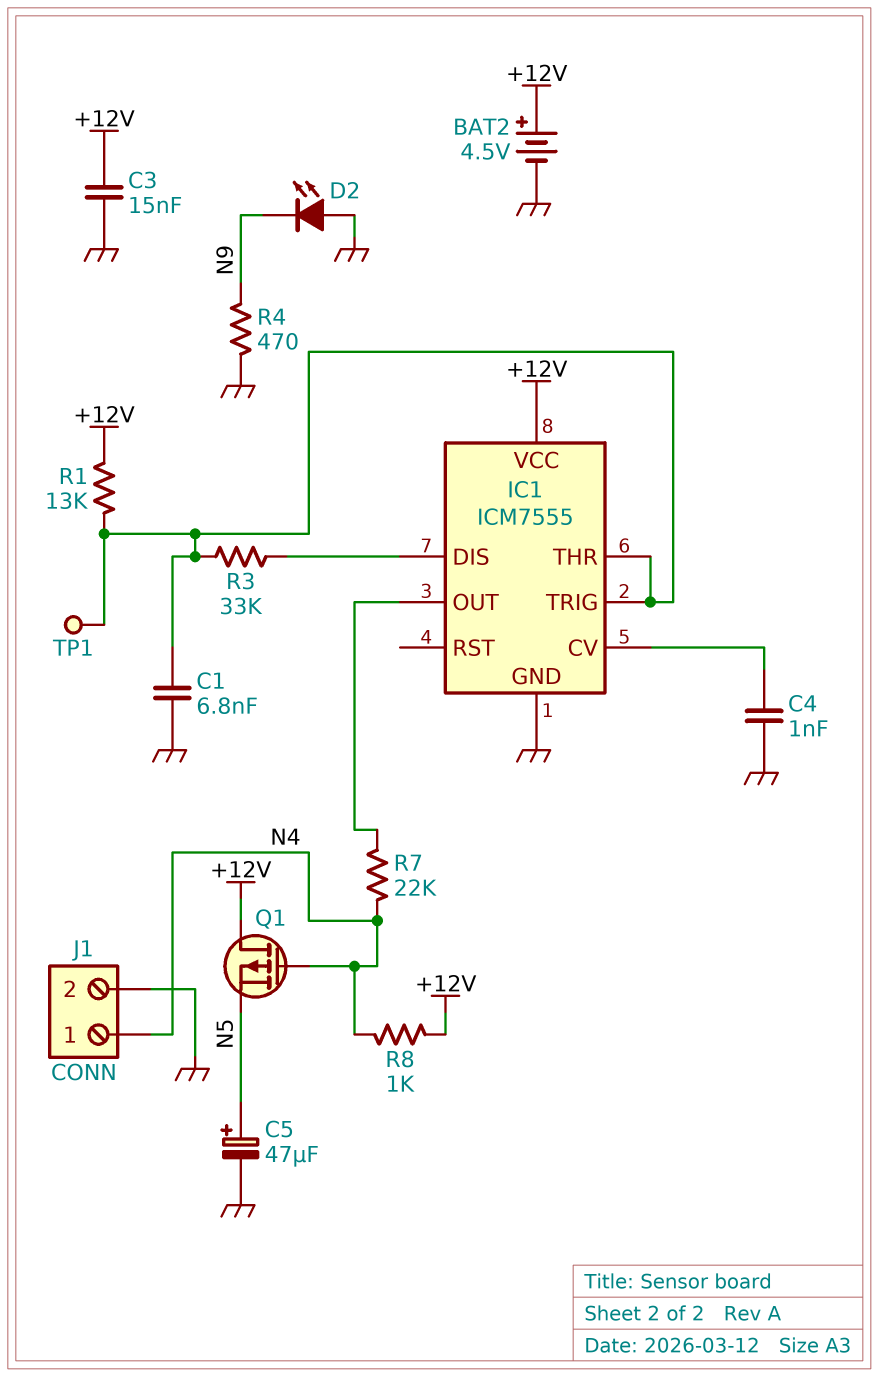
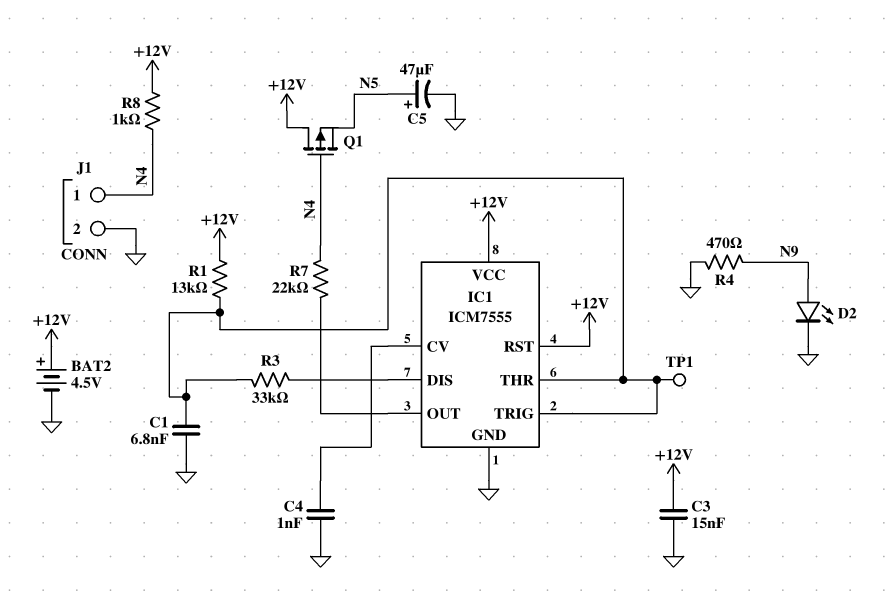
D2: LED (A GND, K N9) -> LED (A N9, K GND)
IC1 pin RST: none -> +12V

